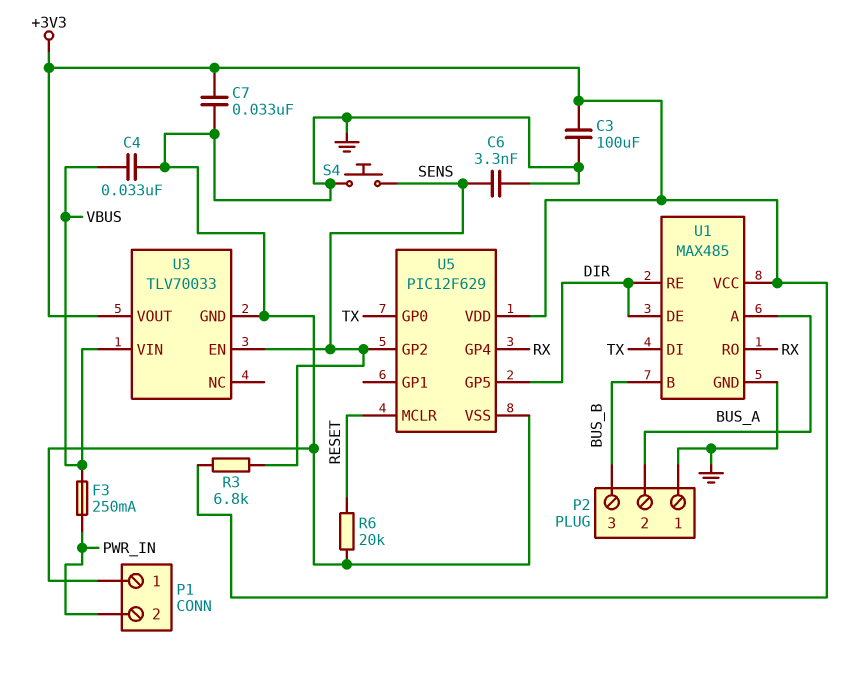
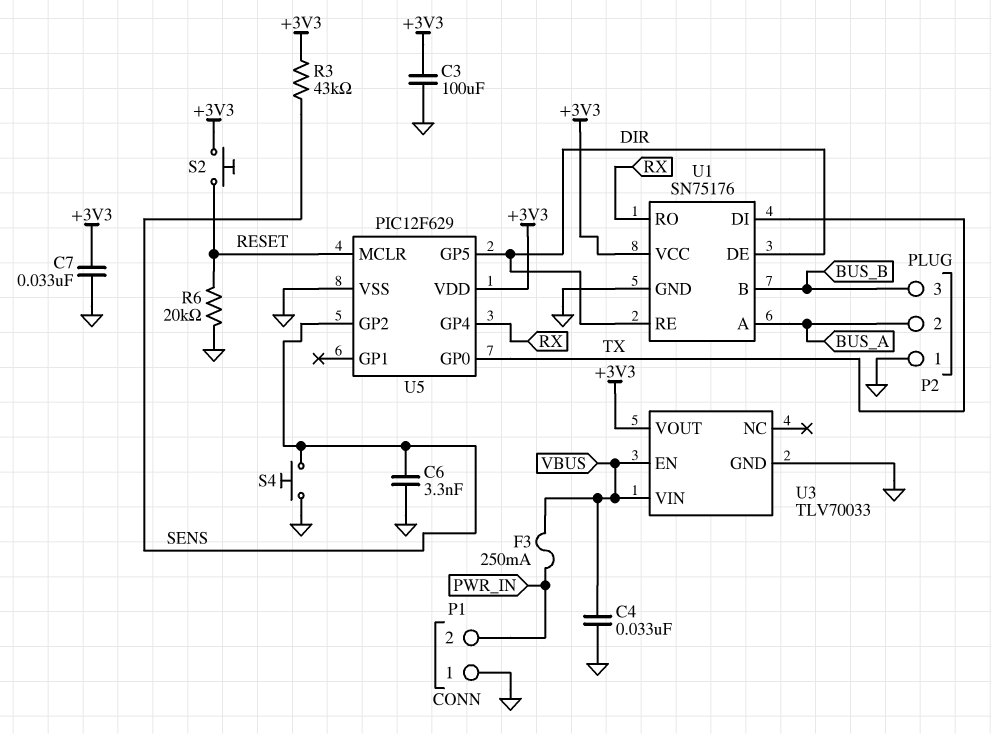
R3: 6.8k (+3V3, SENS) -> 43k (+3V3, SENS)
S2: none -> button (+3V3, RESET)
U1: MAX485 -> SN75176
U3 pin EN: SENS -> VBUS

